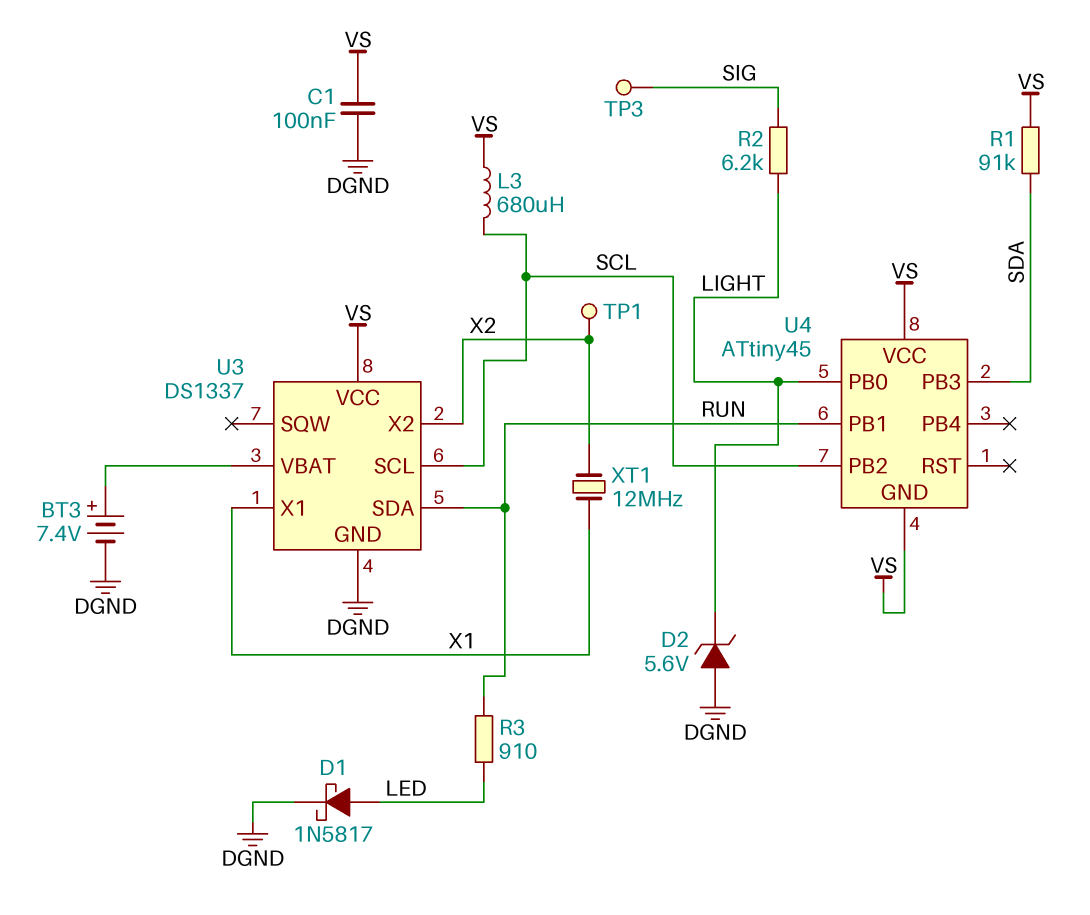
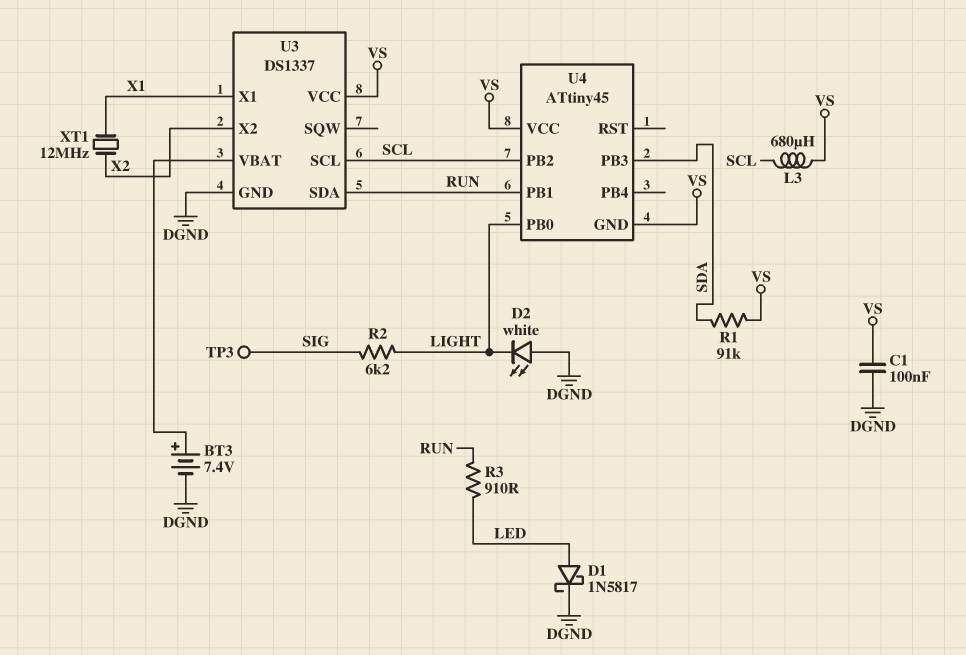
D2: zener 5.6V (A DGND, K LIGHT) -> LED white (A DGND, K LIGHT)
TP1: test point (X2) -> none

